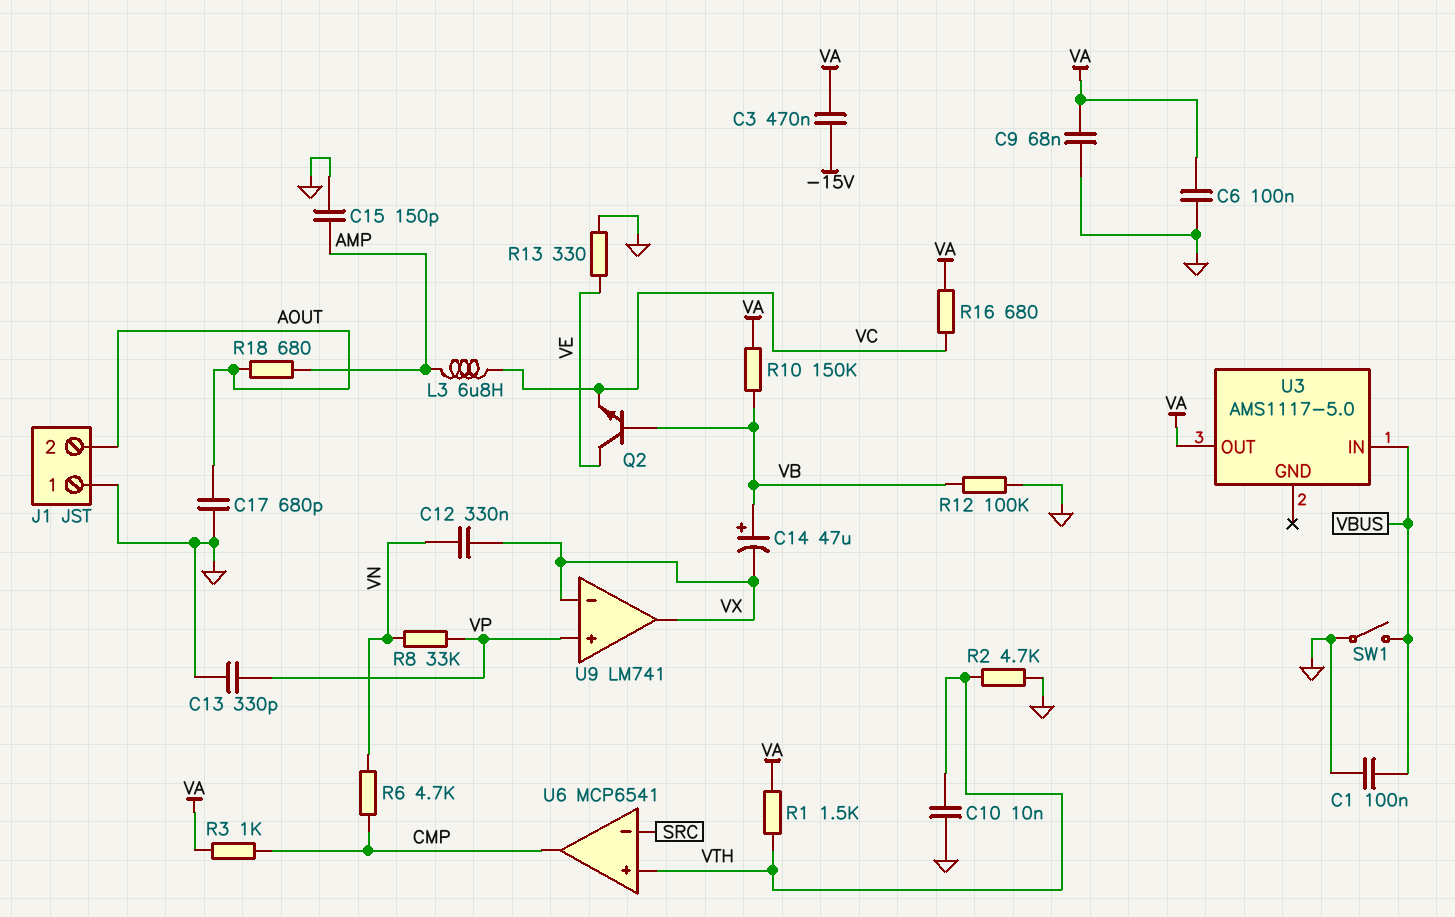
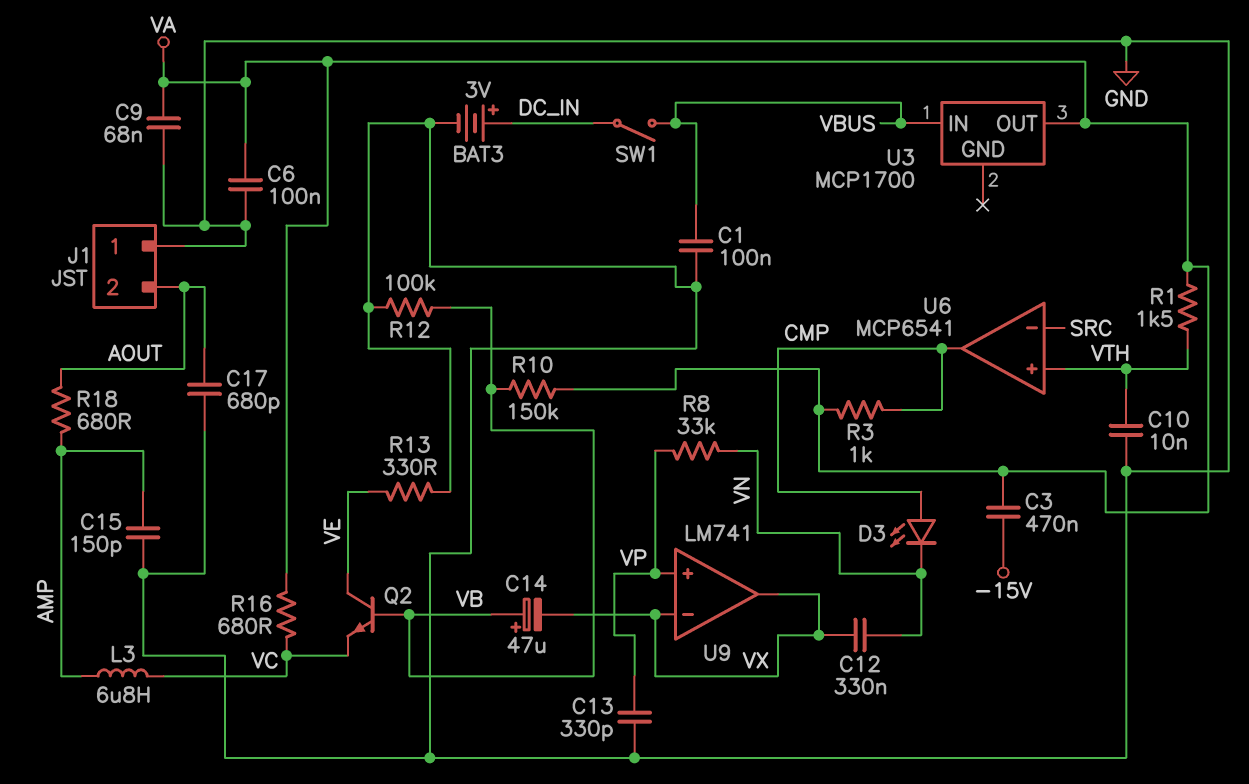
BAT3: none -> 3V (plus DC_IN, minus GND)
D3: none -> LED (A CMP, K VN)
R2: 4.7k (GND, VTH) -> none
R6: 4.7k (CMP, VN) -> none
SW1: switch (GND, VBUS) -> switch (DC_IN, VBUS)
U3: AMS1117-5.0 -> MCP1700

